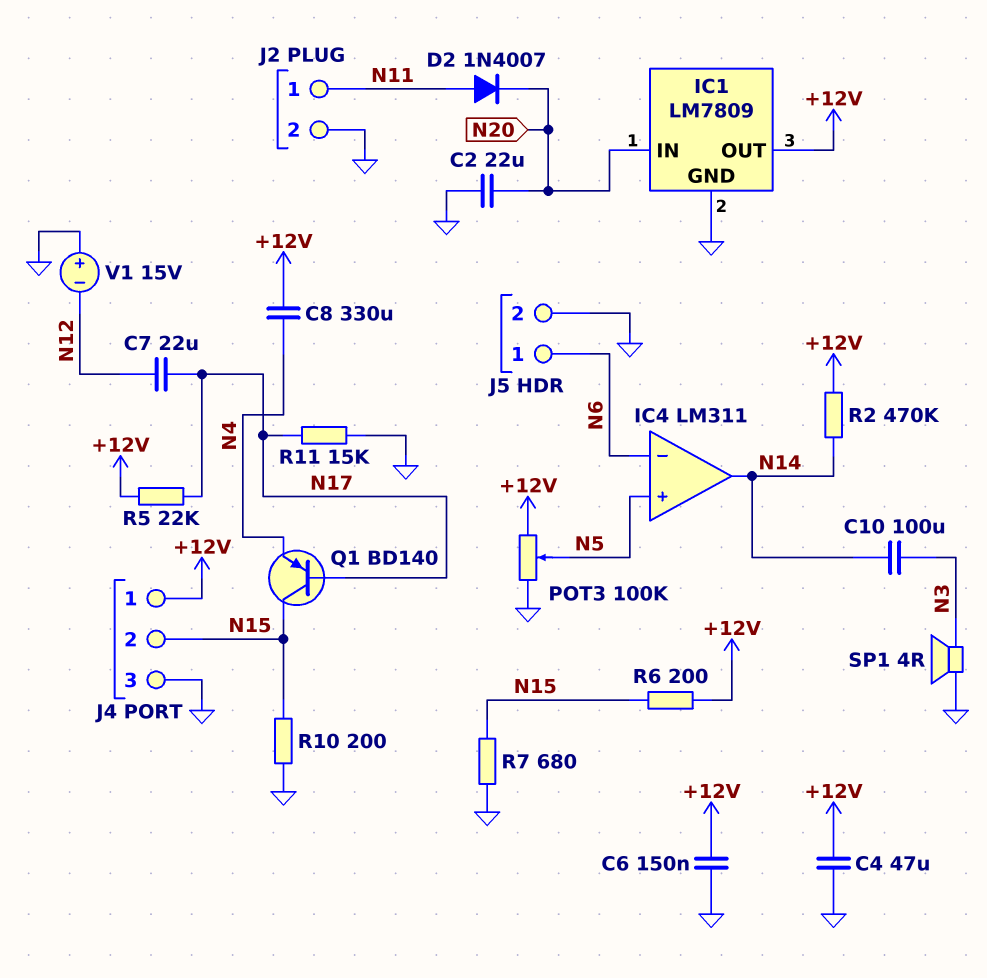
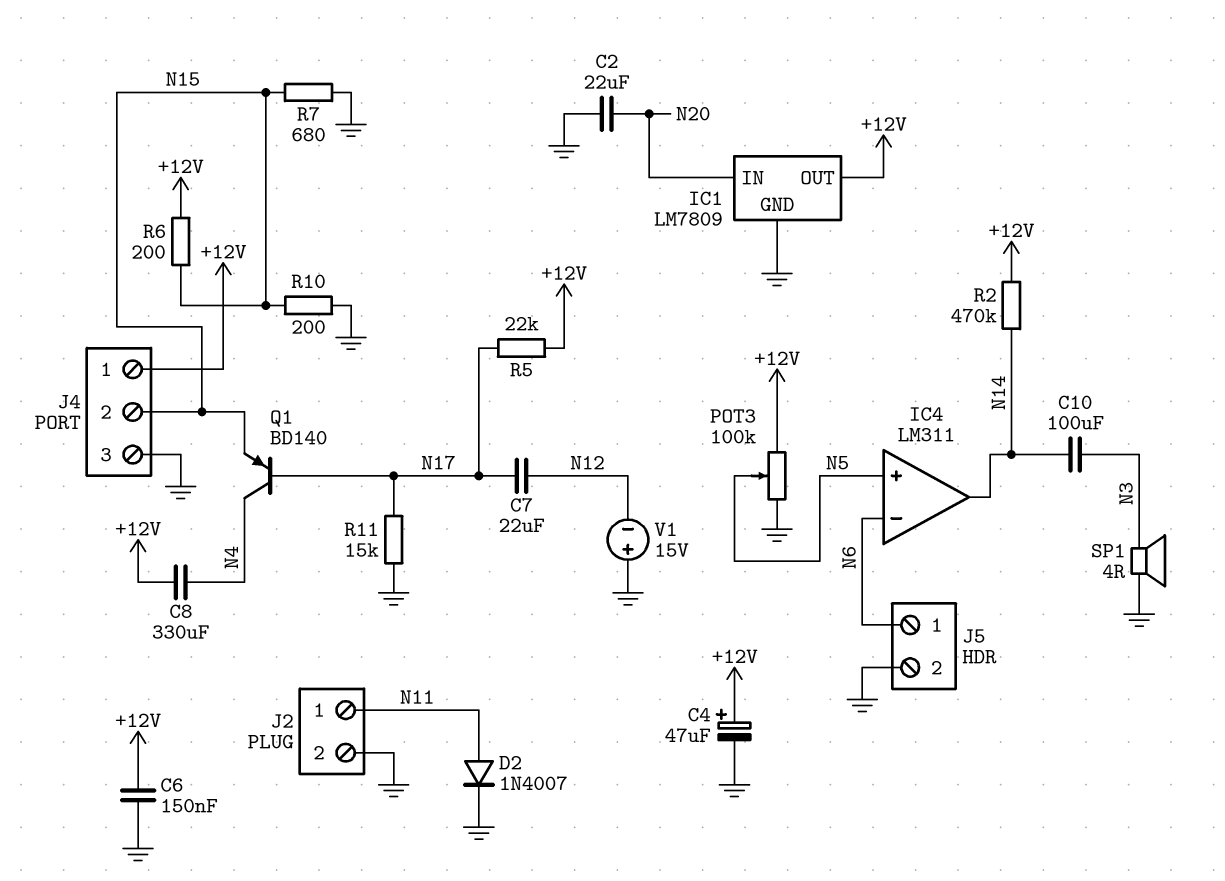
C4: 47uF (+12V, GND) -> 47uF (plus +12V, minus GND)
D2: diode 1N4007 (A N11, K N20) -> diode 1N4007 (A N11, K GND)
Q1: PNP BD140 (B N17, C N15, E N4) -> PNP BD140 (B N17, C N4, E N15)

